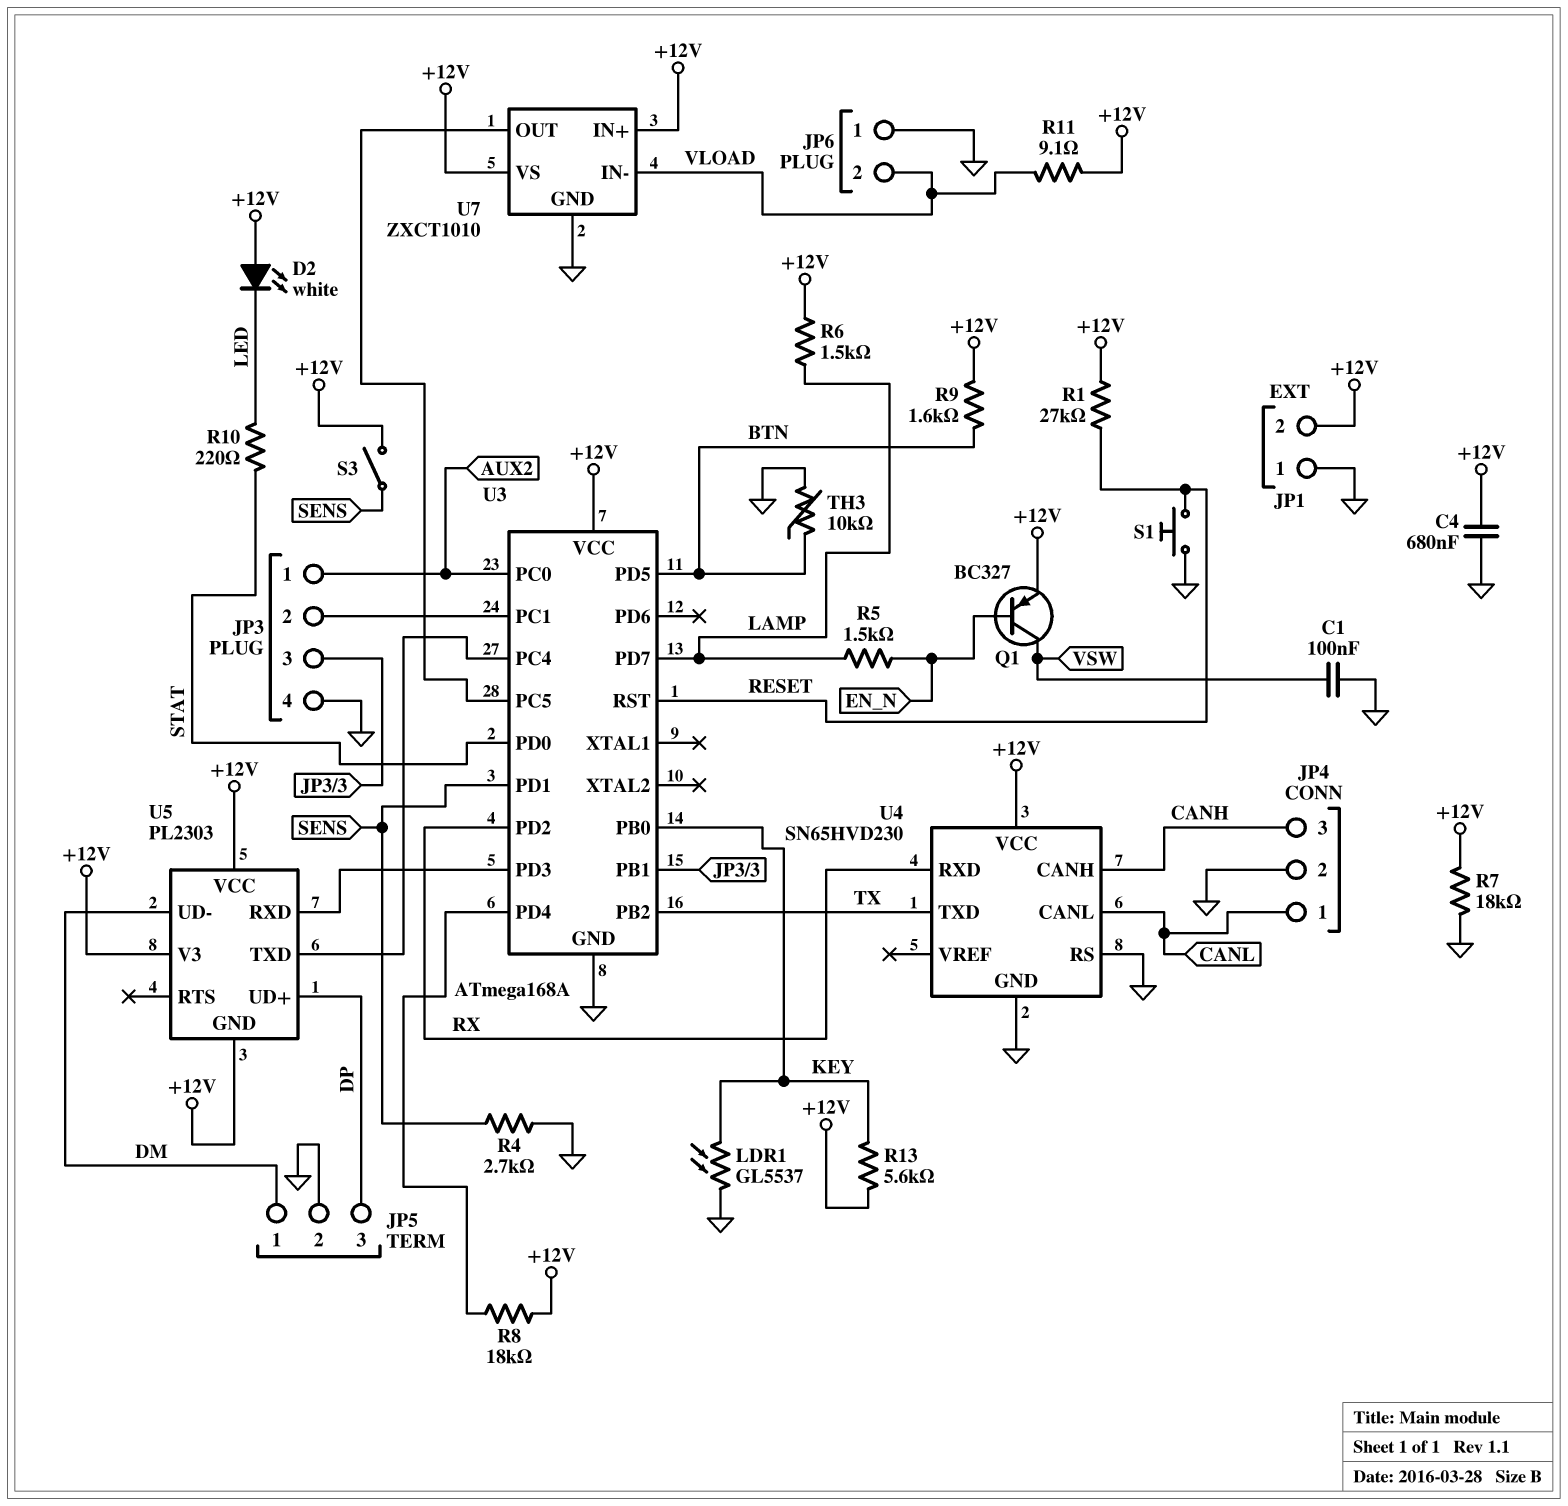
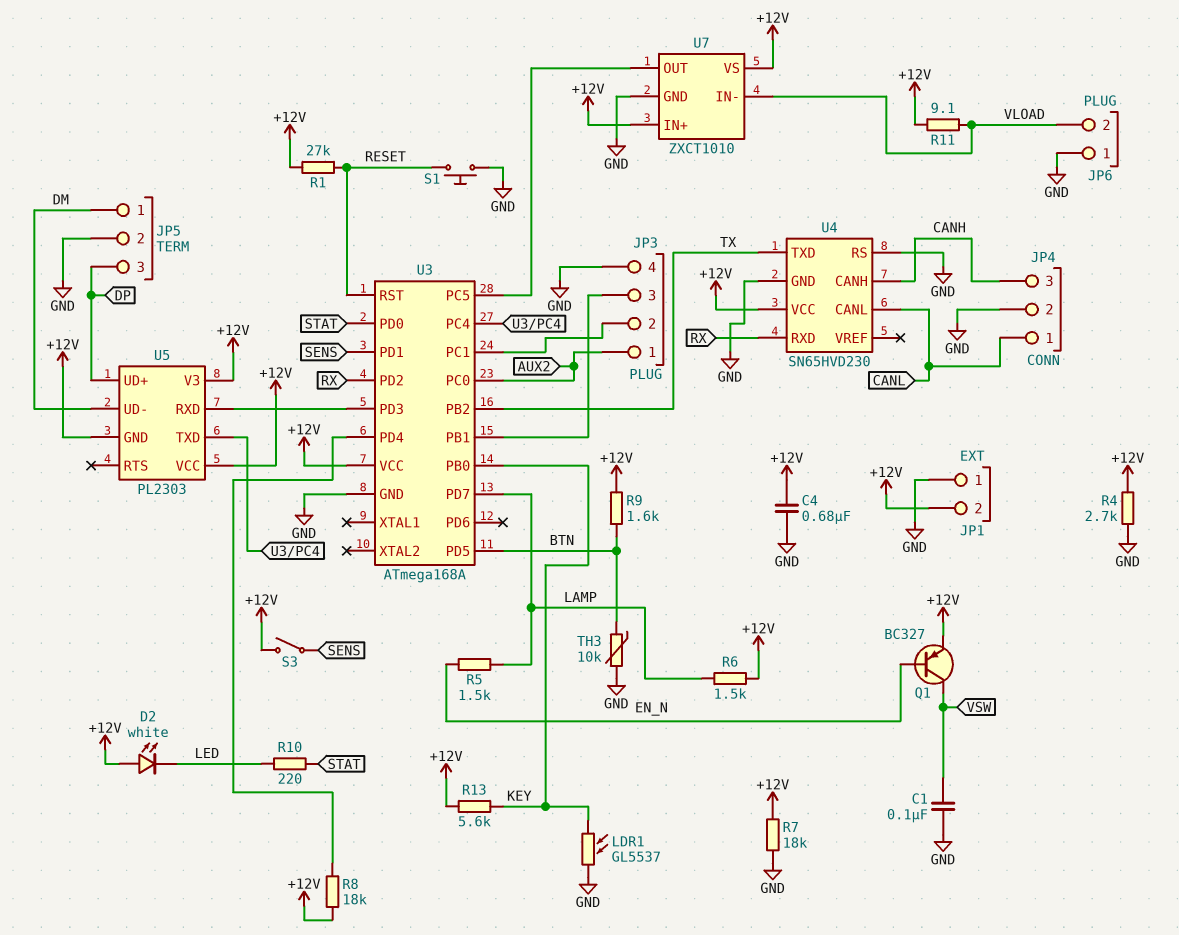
R4: 2.7k (GND, SENS) -> 2.7k (+12V, GND)

